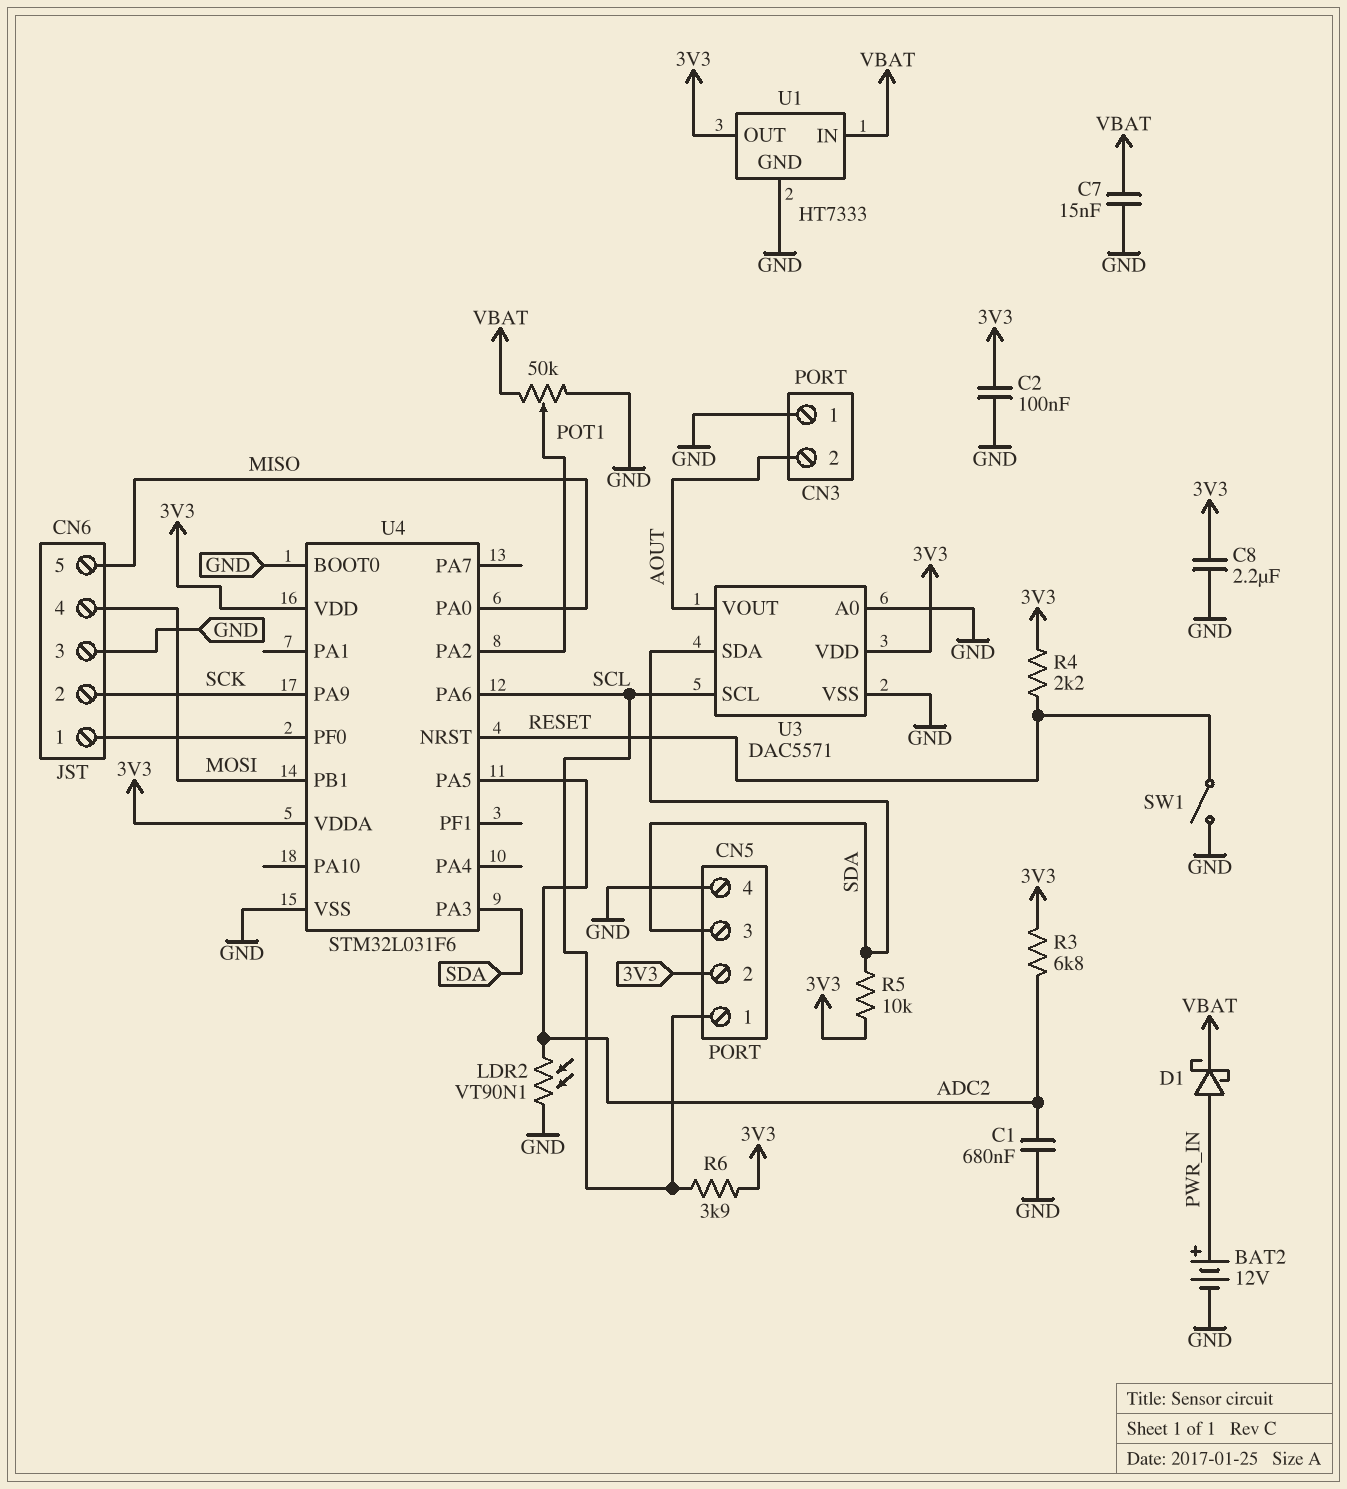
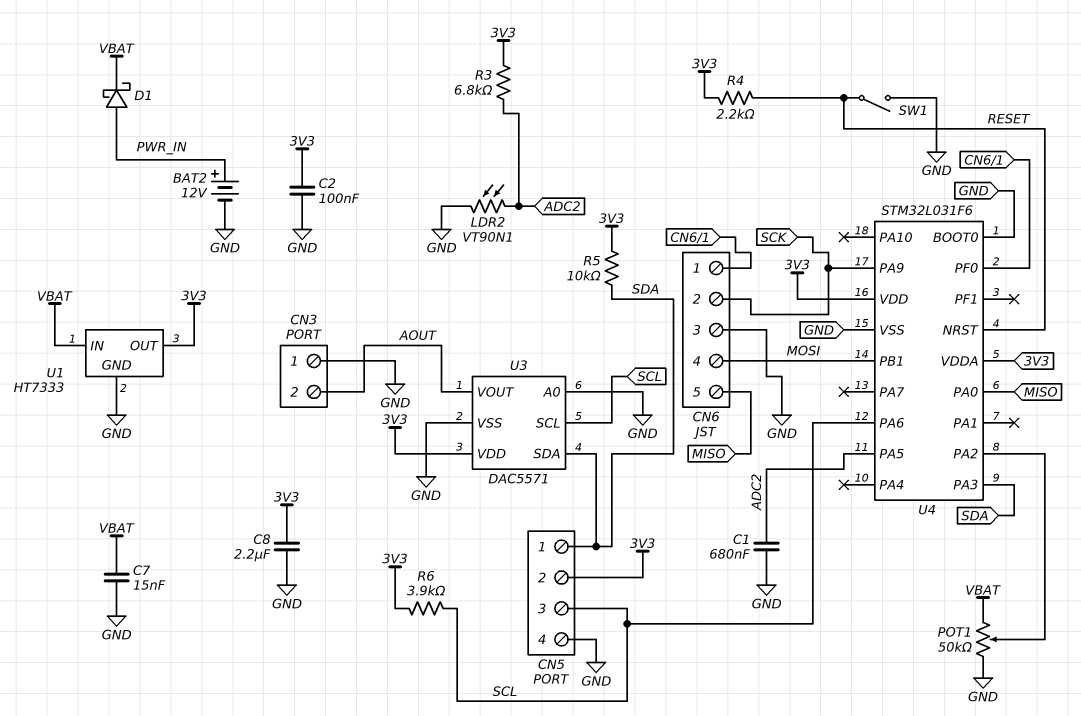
CN5 pin 1: SCL -> SDA
CN5 pin 3: SDA -> SCL

